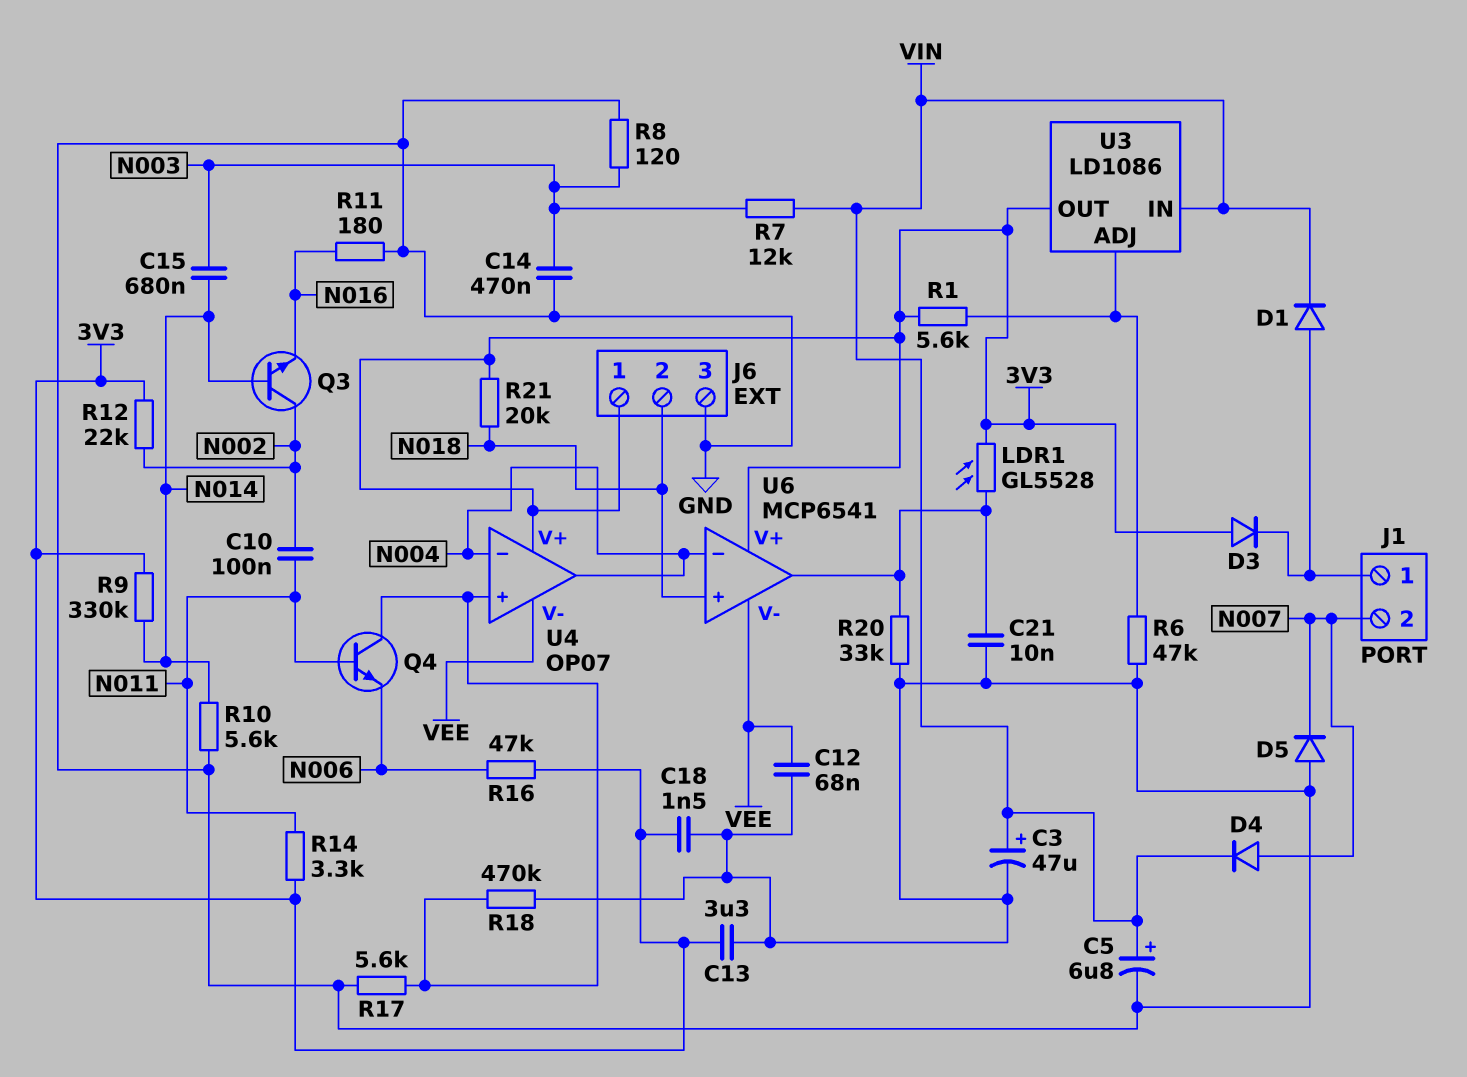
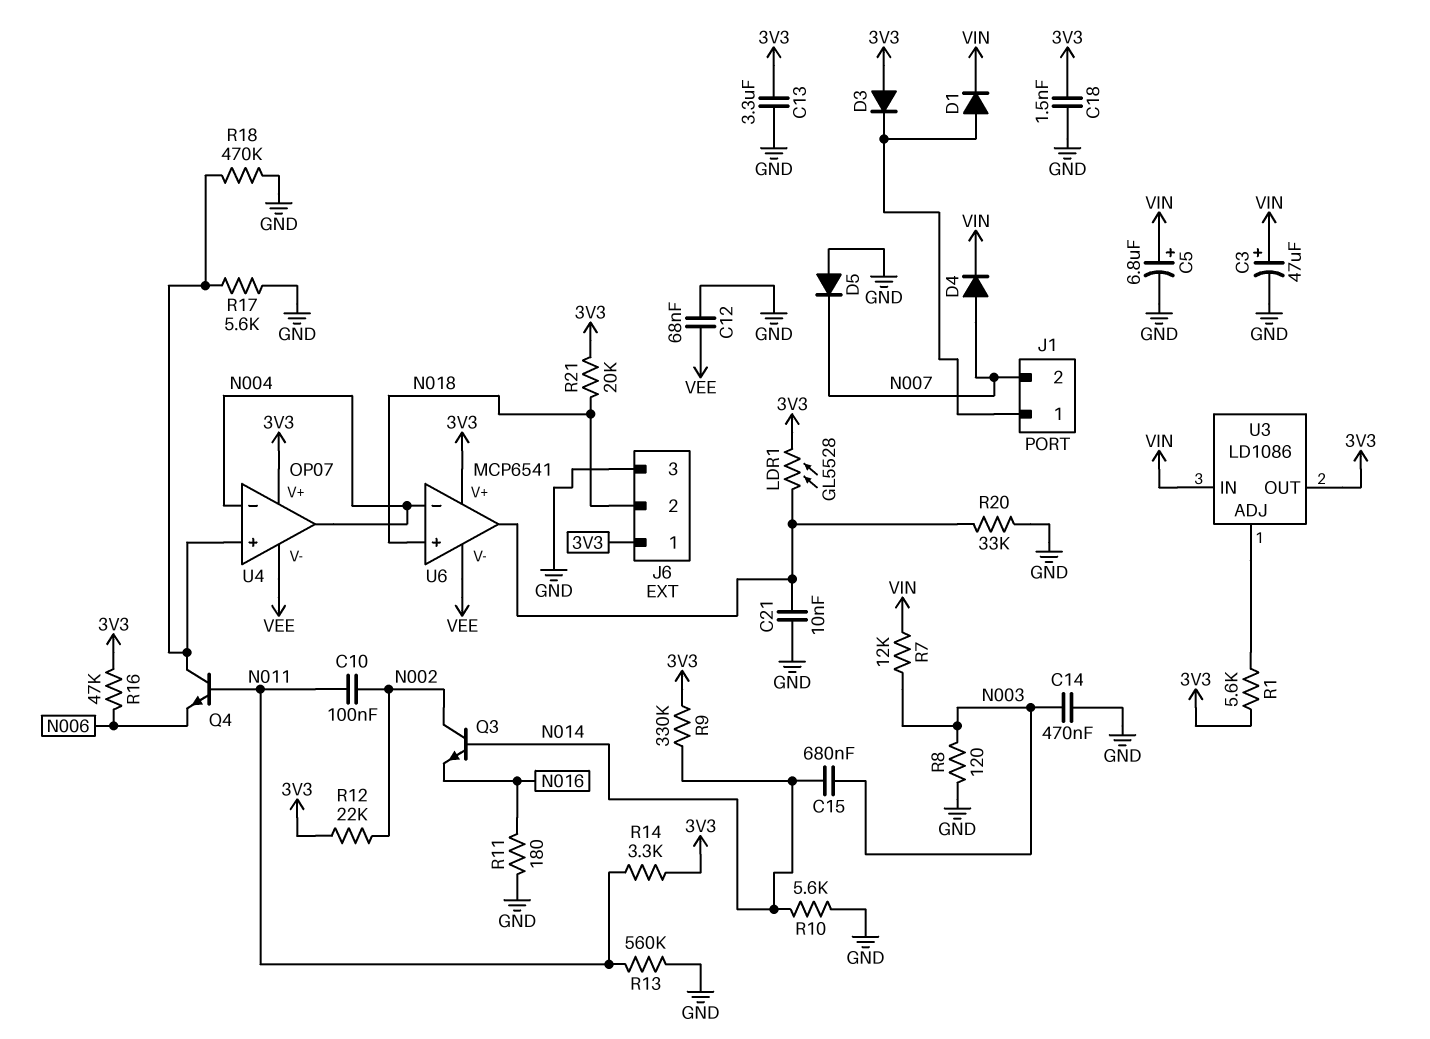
R6: 47k (GND, U3/ADJ) -> none
R13: none -> 560k (GND, N011)

